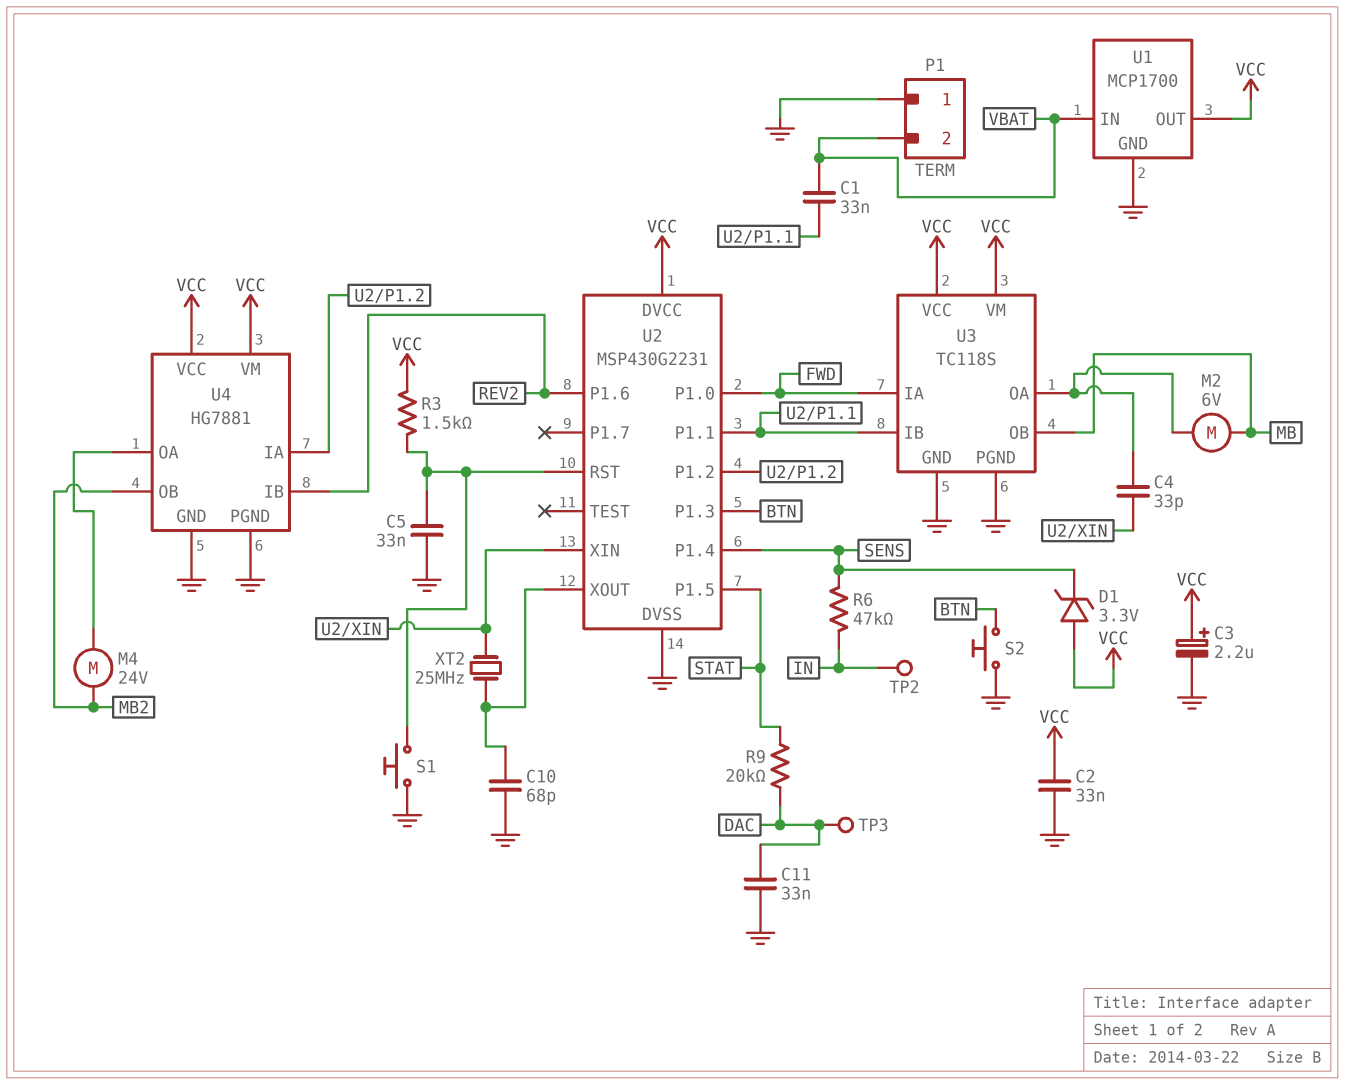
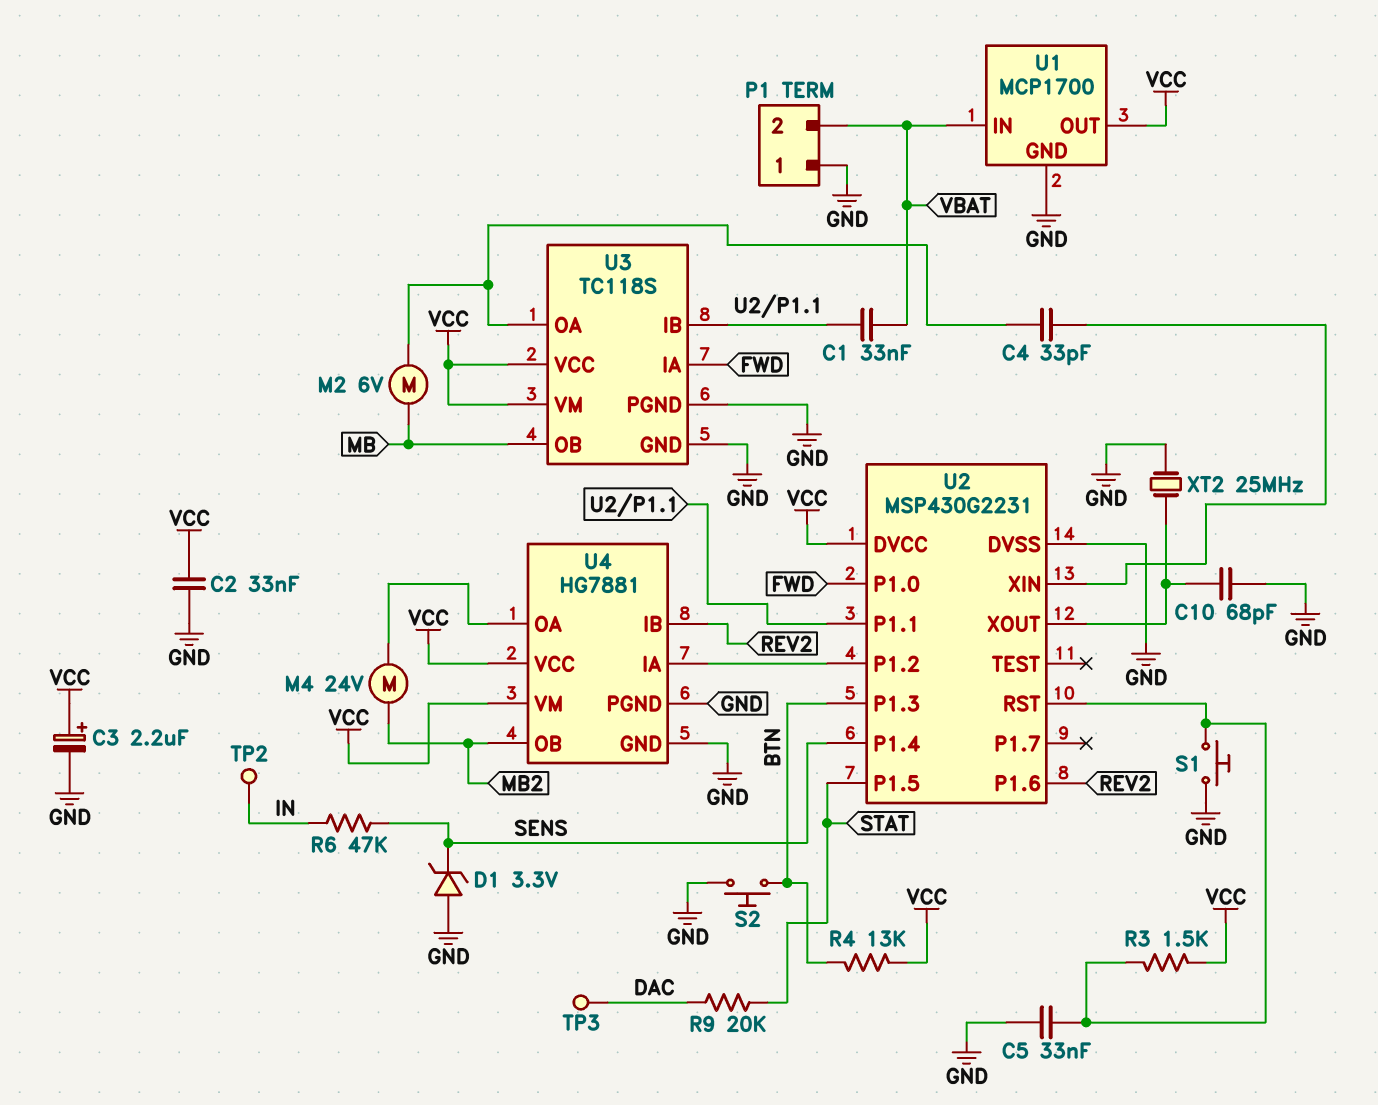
C11: 33nF (DAC, GND) -> none
D1: zener 3.3V (A VCC, K SENS) -> zener 3.3V (A GND, K SENS)
R4: none -> 13k (BTN, VCC)
XT2: 25MHz (U2/XIN, U2/XOUT) -> 25MHz (GND, U2/XOUT)

